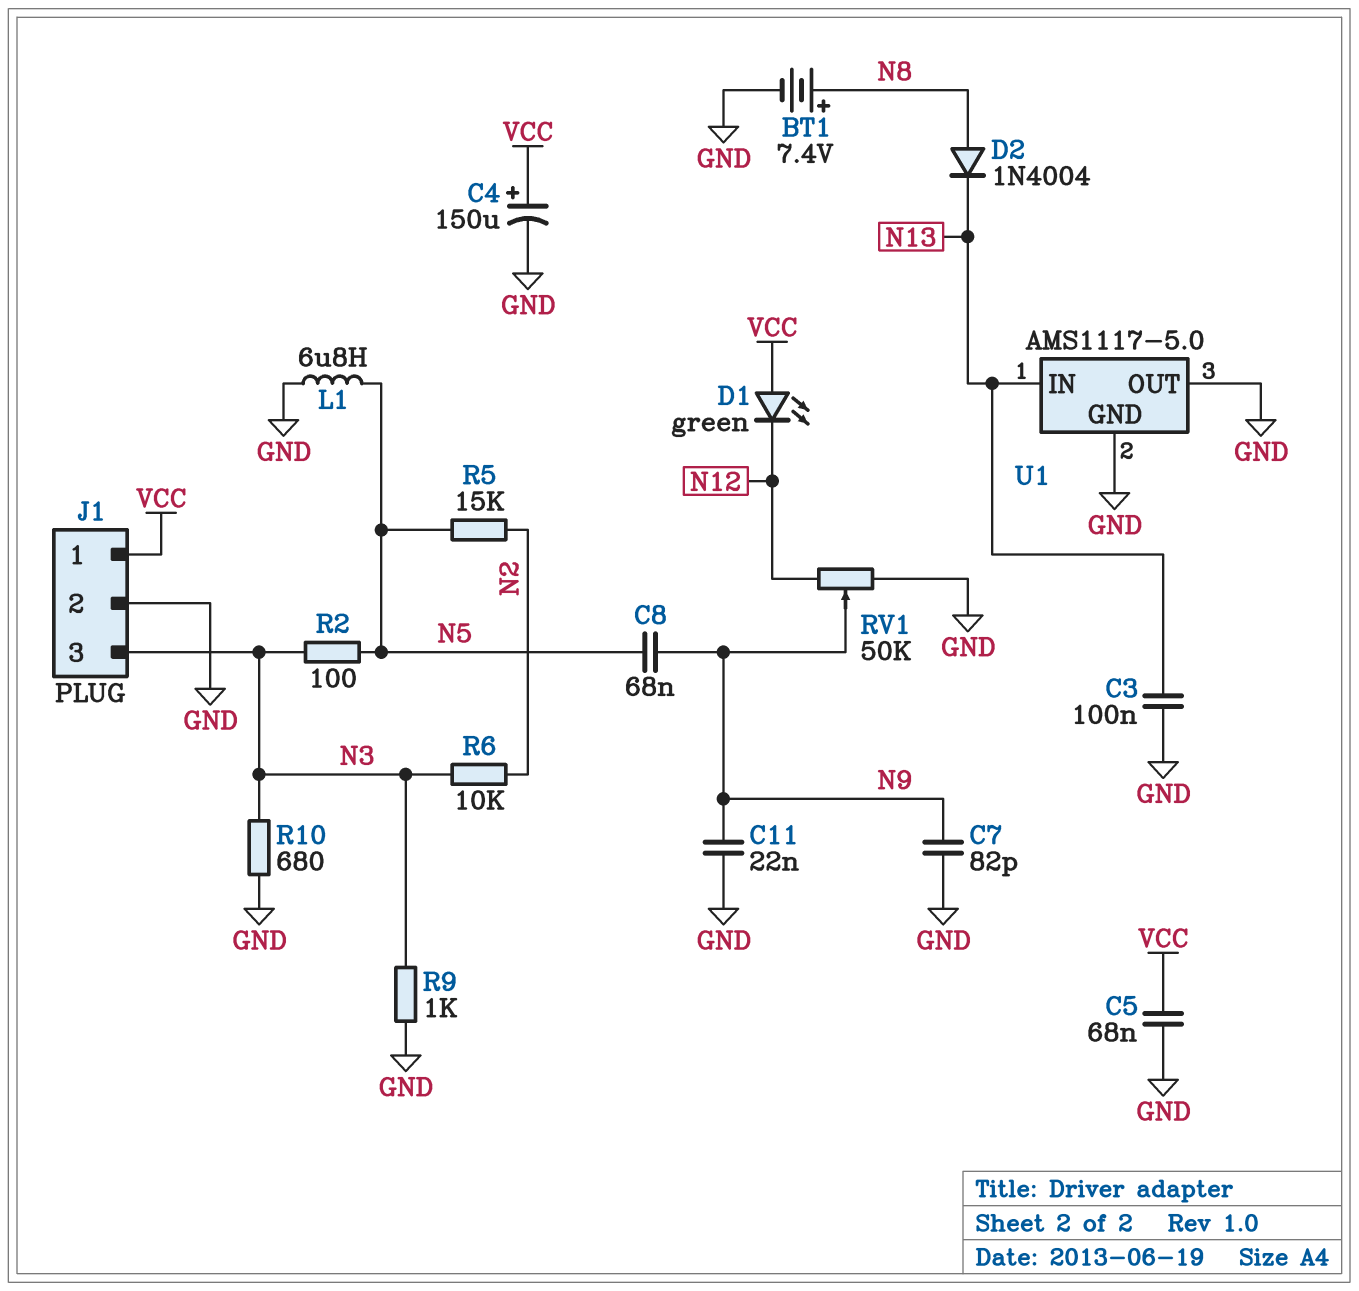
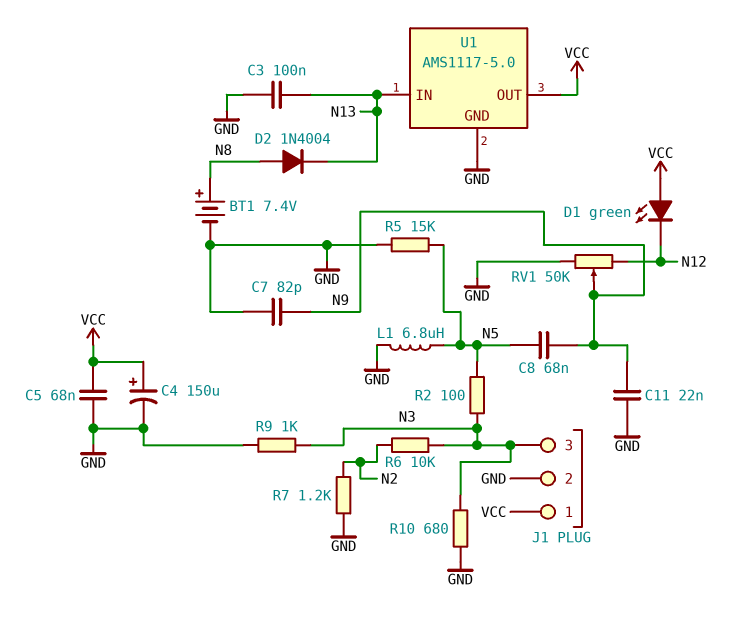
R5: 15k (N2, N5) -> 15k (GND, N5)
R7: none -> 1.2k (GND, N2)
U1 pin OUT: GND -> VCC

